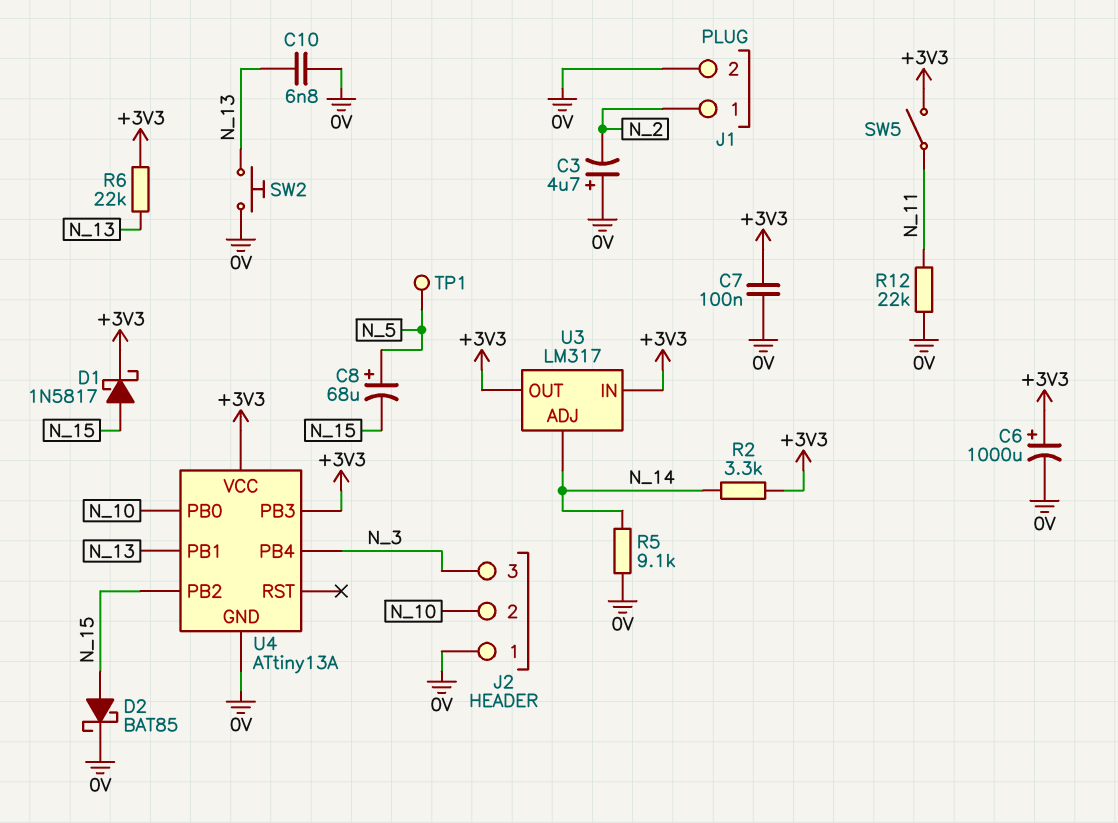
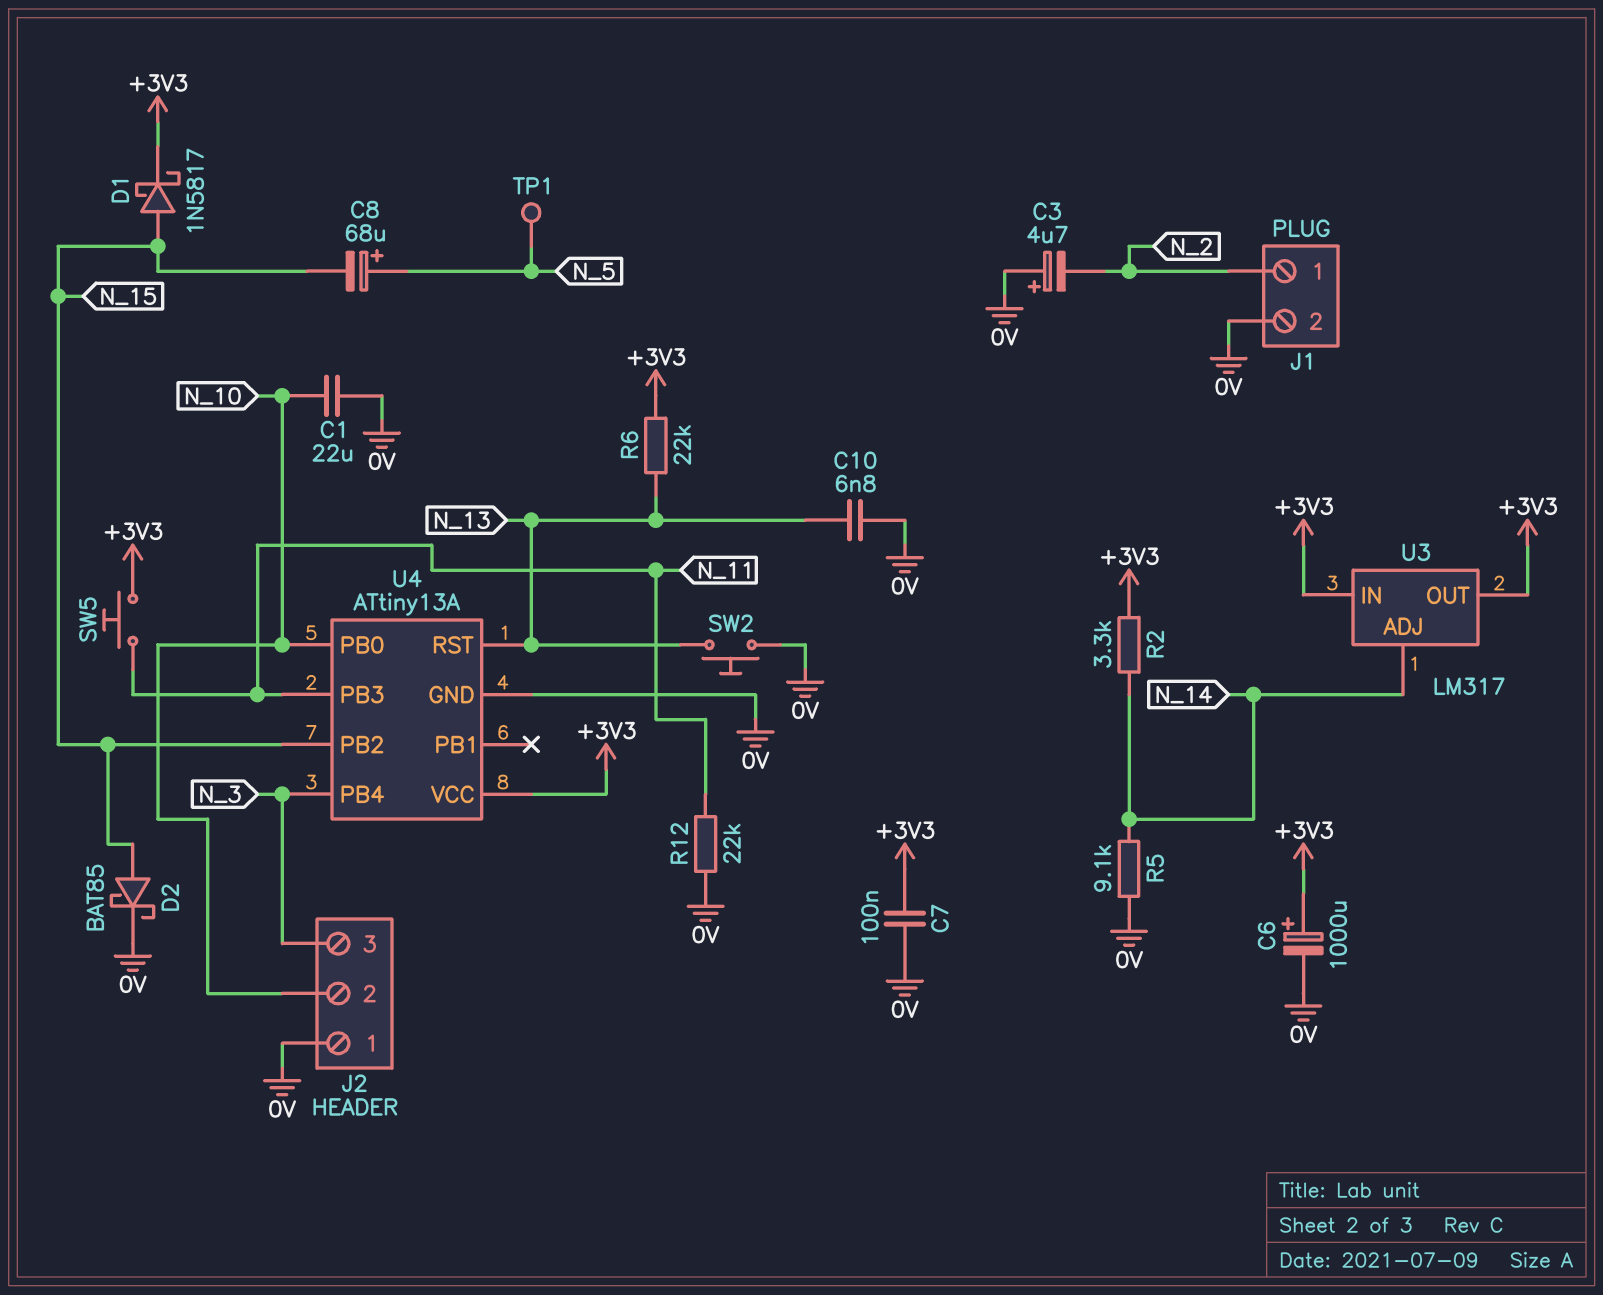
C1: none -> 22uF (0V, N_10)
SW5: switch (+3V3, N_11) -> button (+3V3, N_11)
U4 pin PB1: N_13 -> none
U4 pin PB3: +3V3 -> N_11
U4 pin RST: none -> N_13

